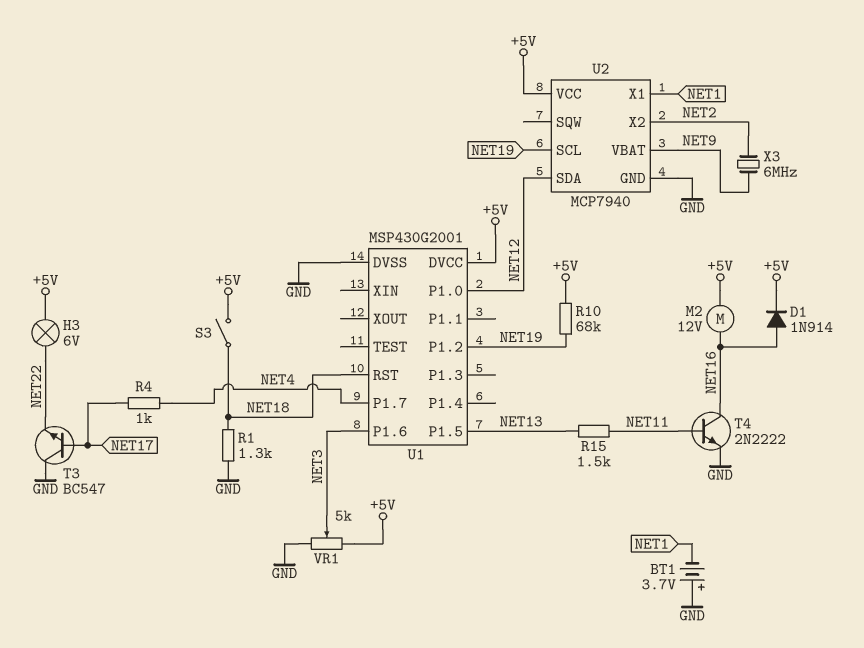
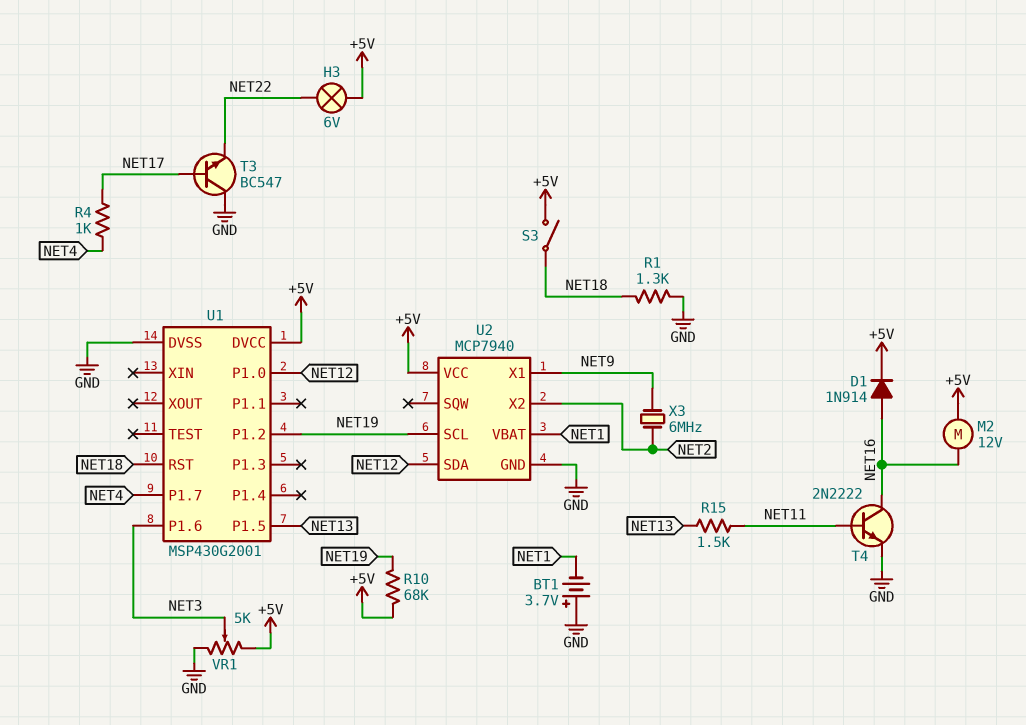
U2 pin VBAT: NET9 -> NET1
U2 pin X1: NET1 -> NET9

